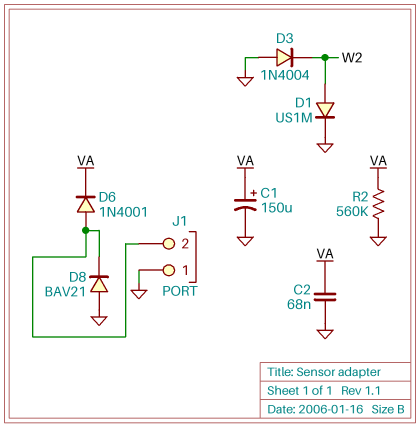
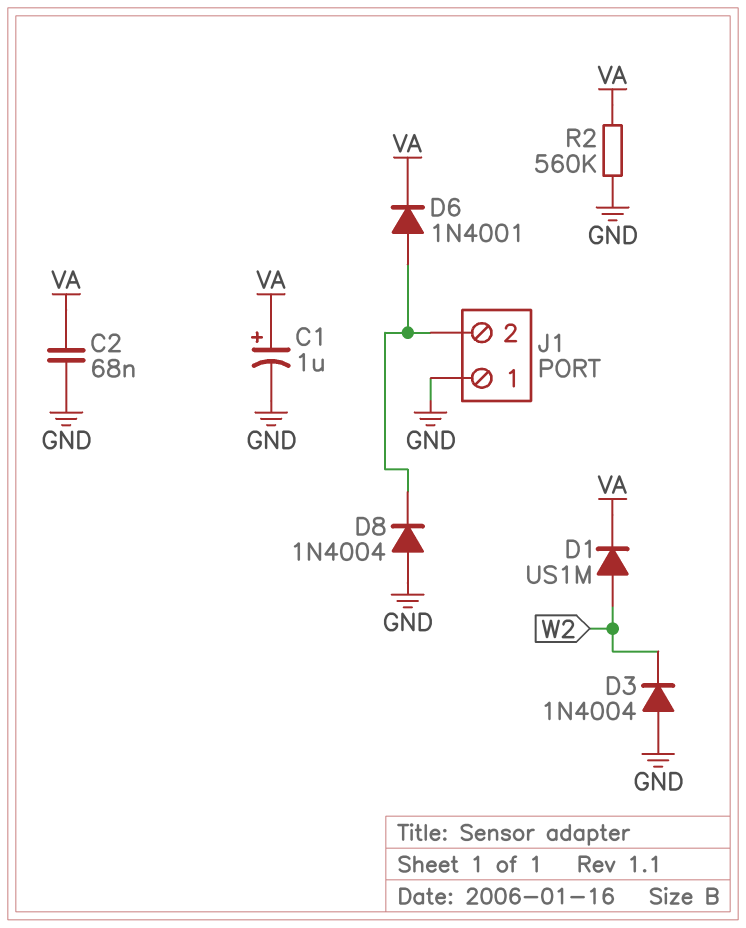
C1: 150uF (plus VA, minus GND) -> 1uF (plus VA, minus GND)
D1: diode US1M (A W2, K GND) -> diode US1M (A W2, K VA)
D8: diode BAV21 (A GND, K J1/2) -> diode 1N4004 (A GND, K J1/2)

